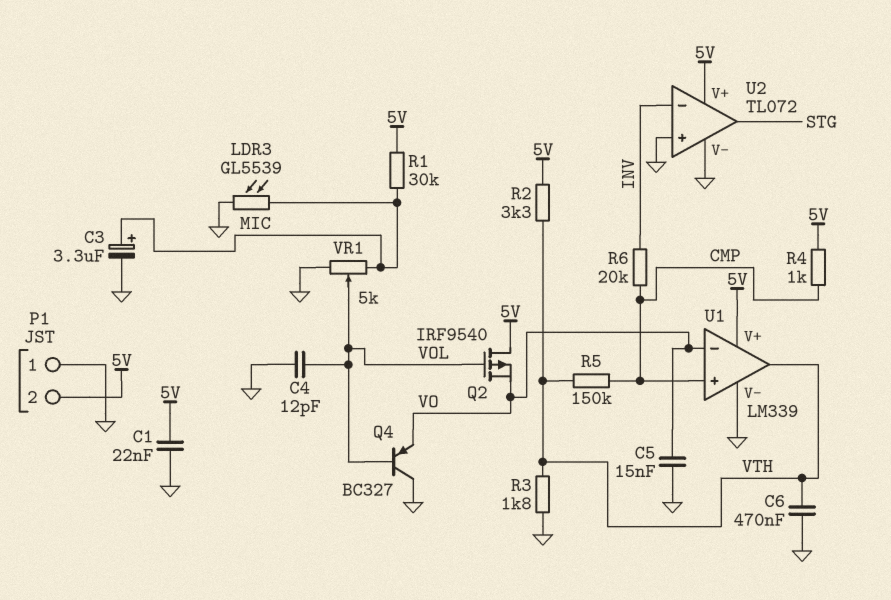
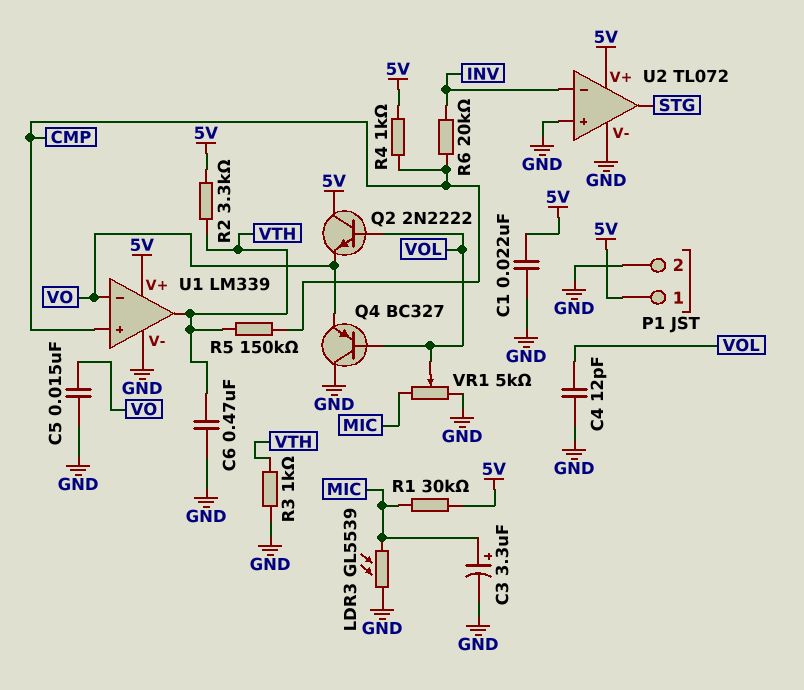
P1 pin 1: GND -> 5V
P1 pin 2: 5V -> GND
Q2: PMOS IRF9540 (G VOL, D 5V, S VO) -> NPN 2N2222 (B VOL, C 5V, E VO)
R3: 1.8k (GND, VTH) -> 1k (GND, VTH)

